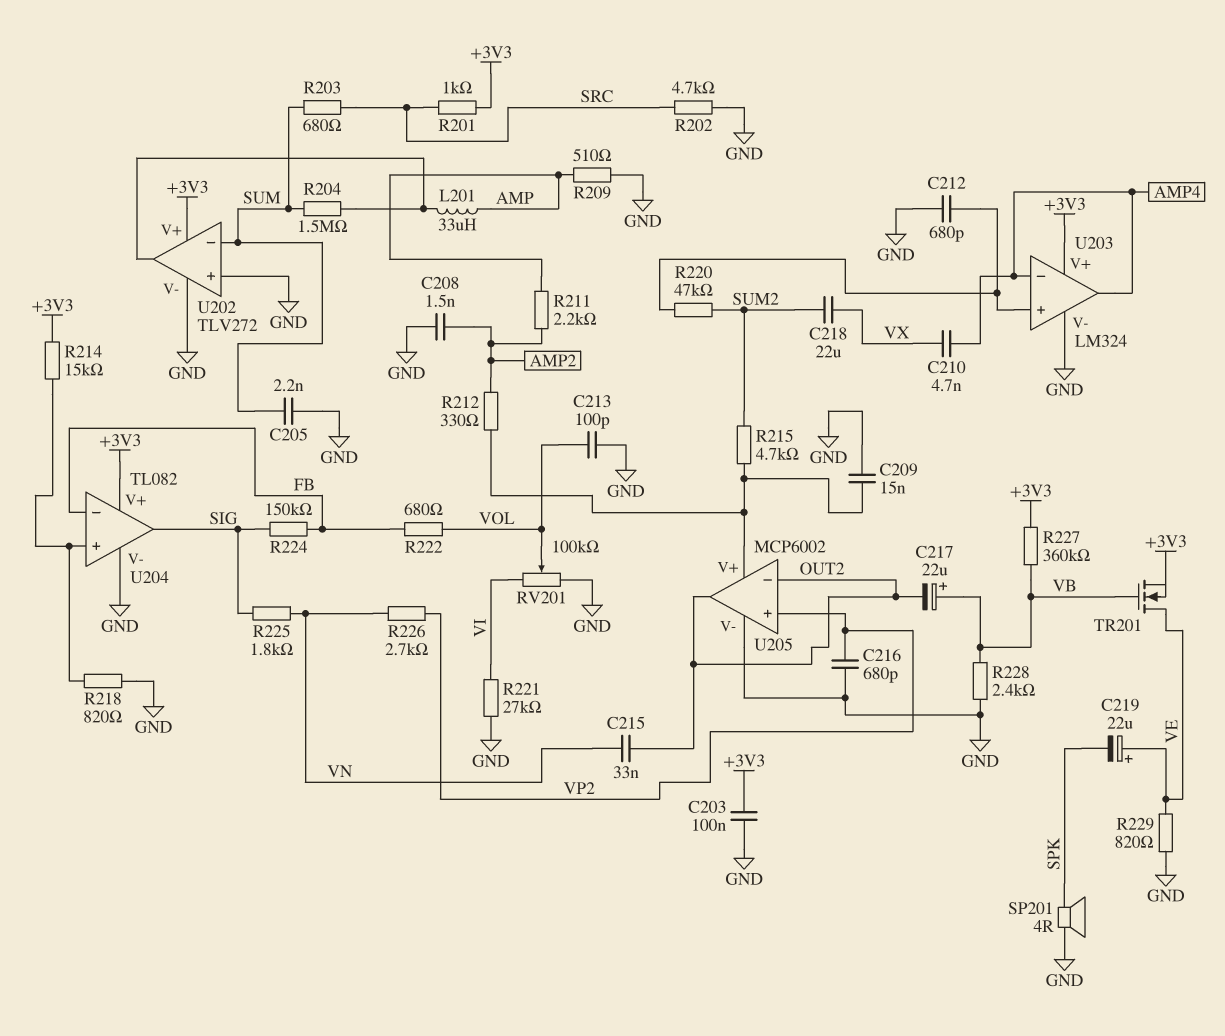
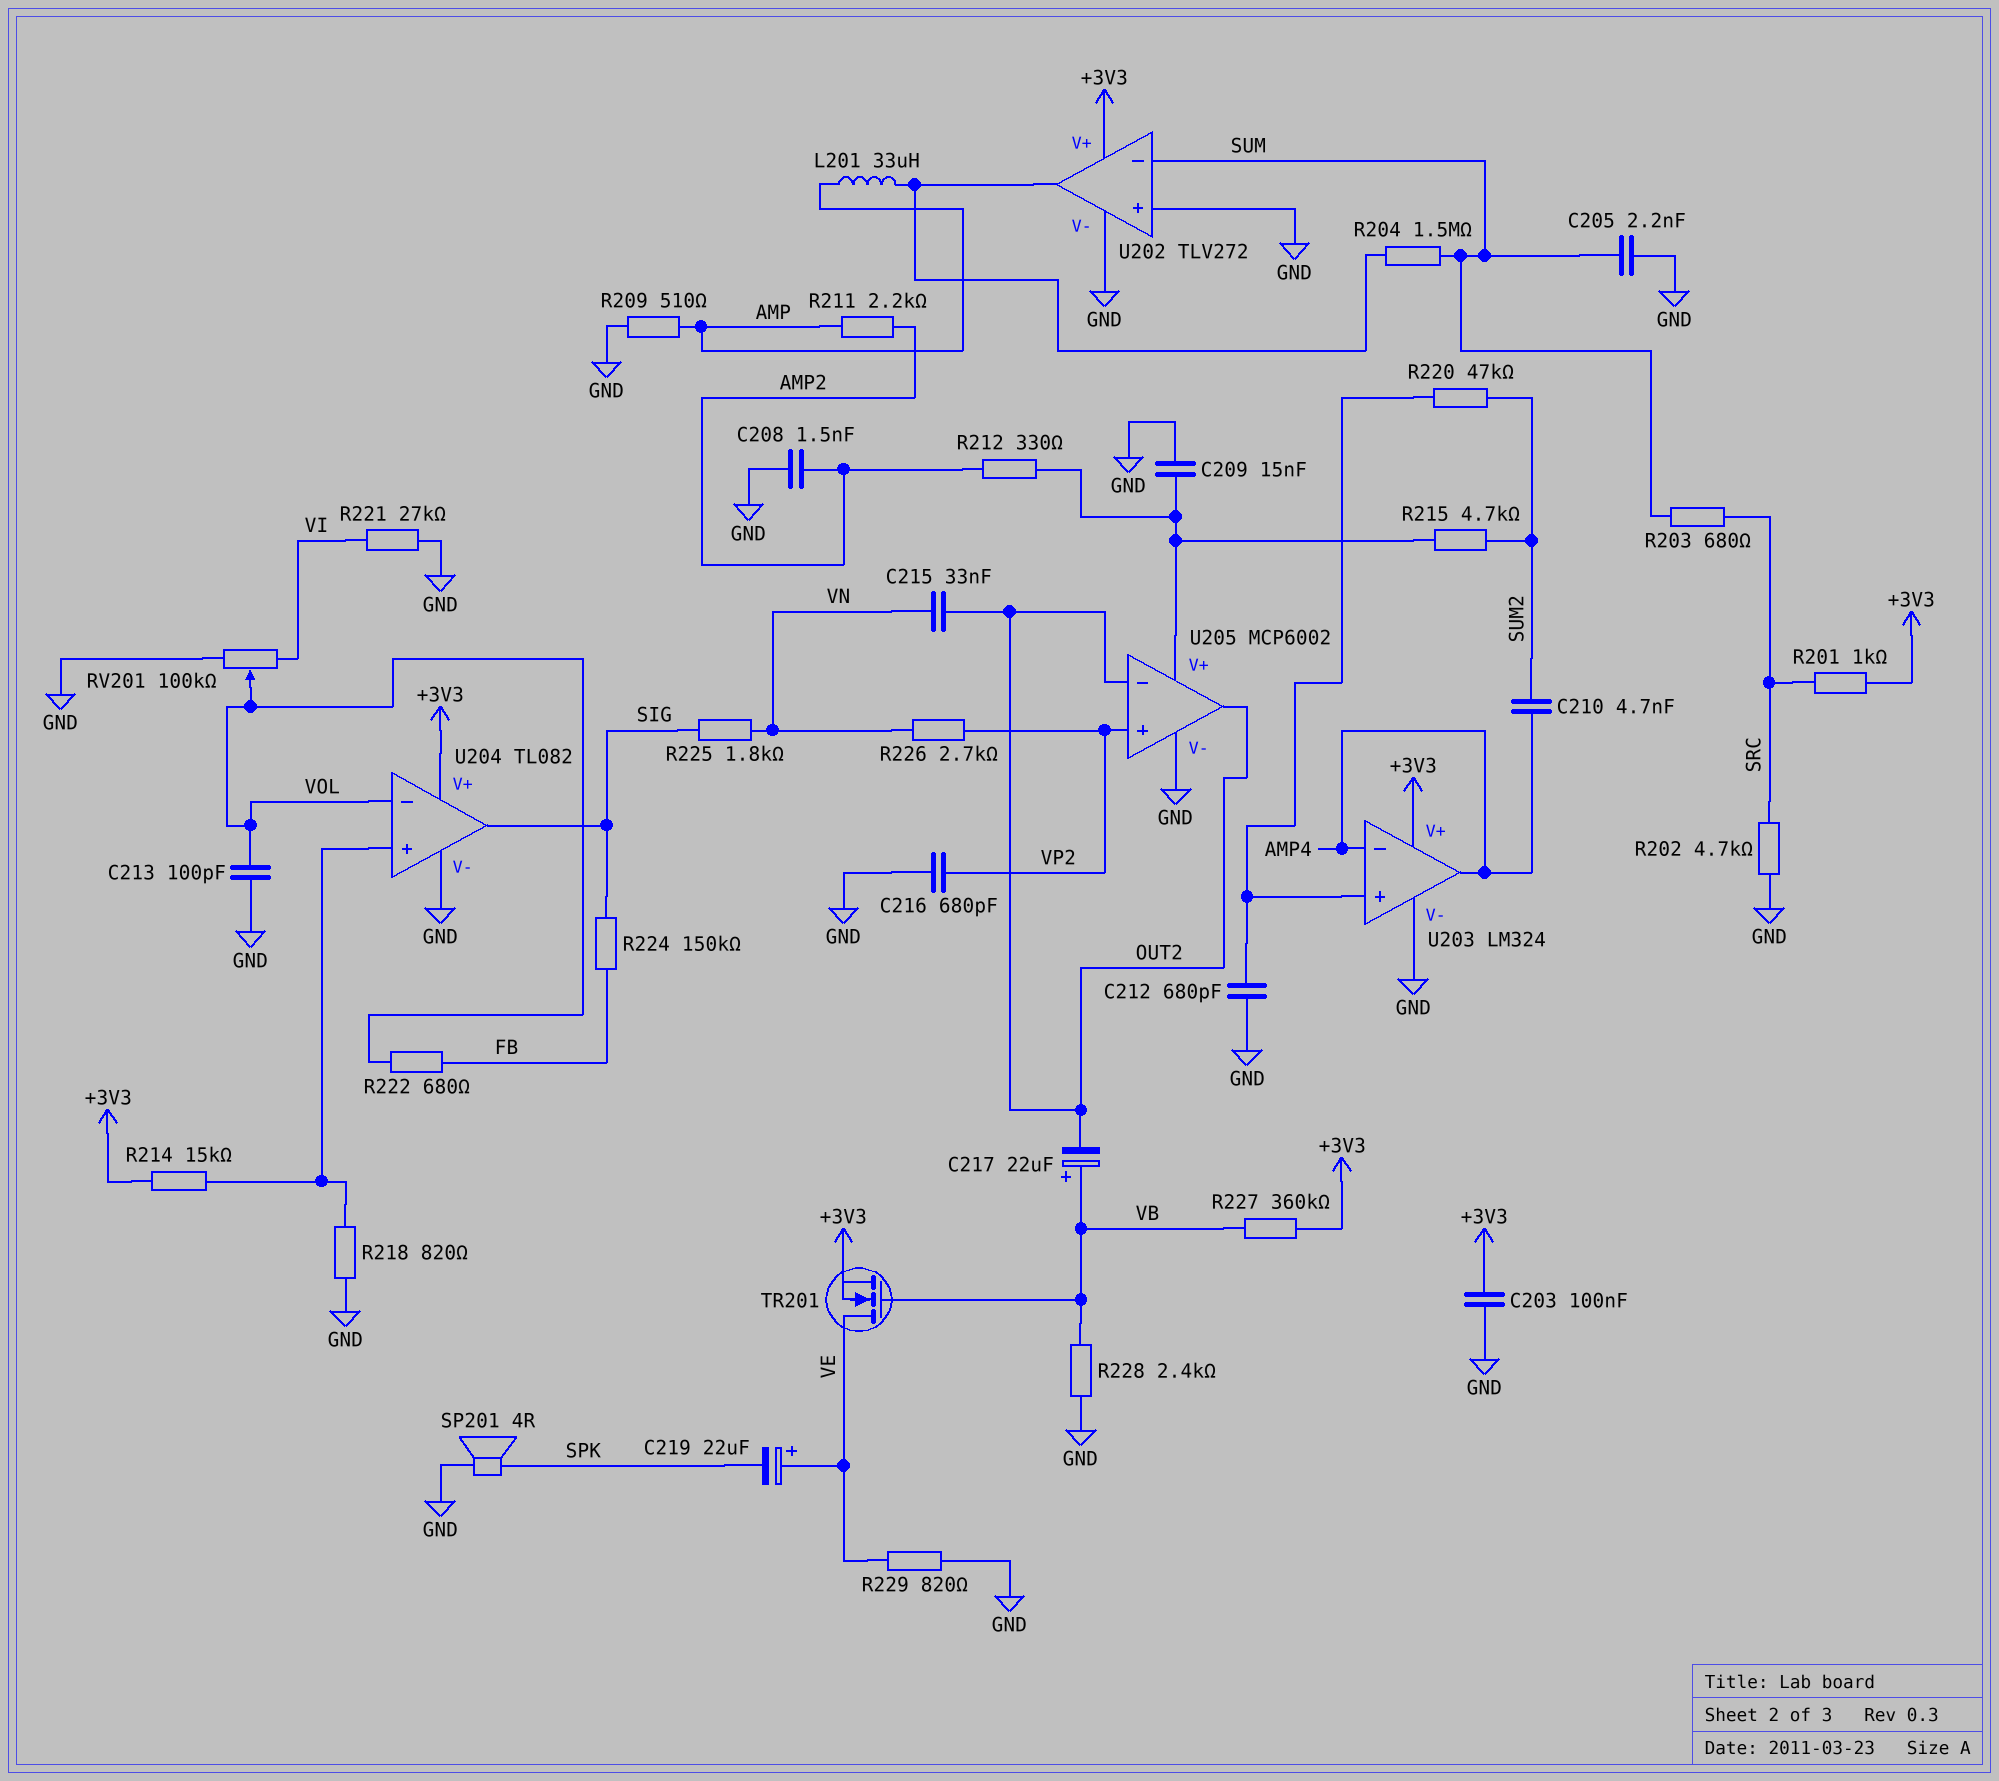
C210: 4.7nF (AMP4, VX) -> 4.7nF (AMP4, SUM2)
C218: 22uF (SUM2, VX) -> none
U204 pin in-: FB -> VOL

